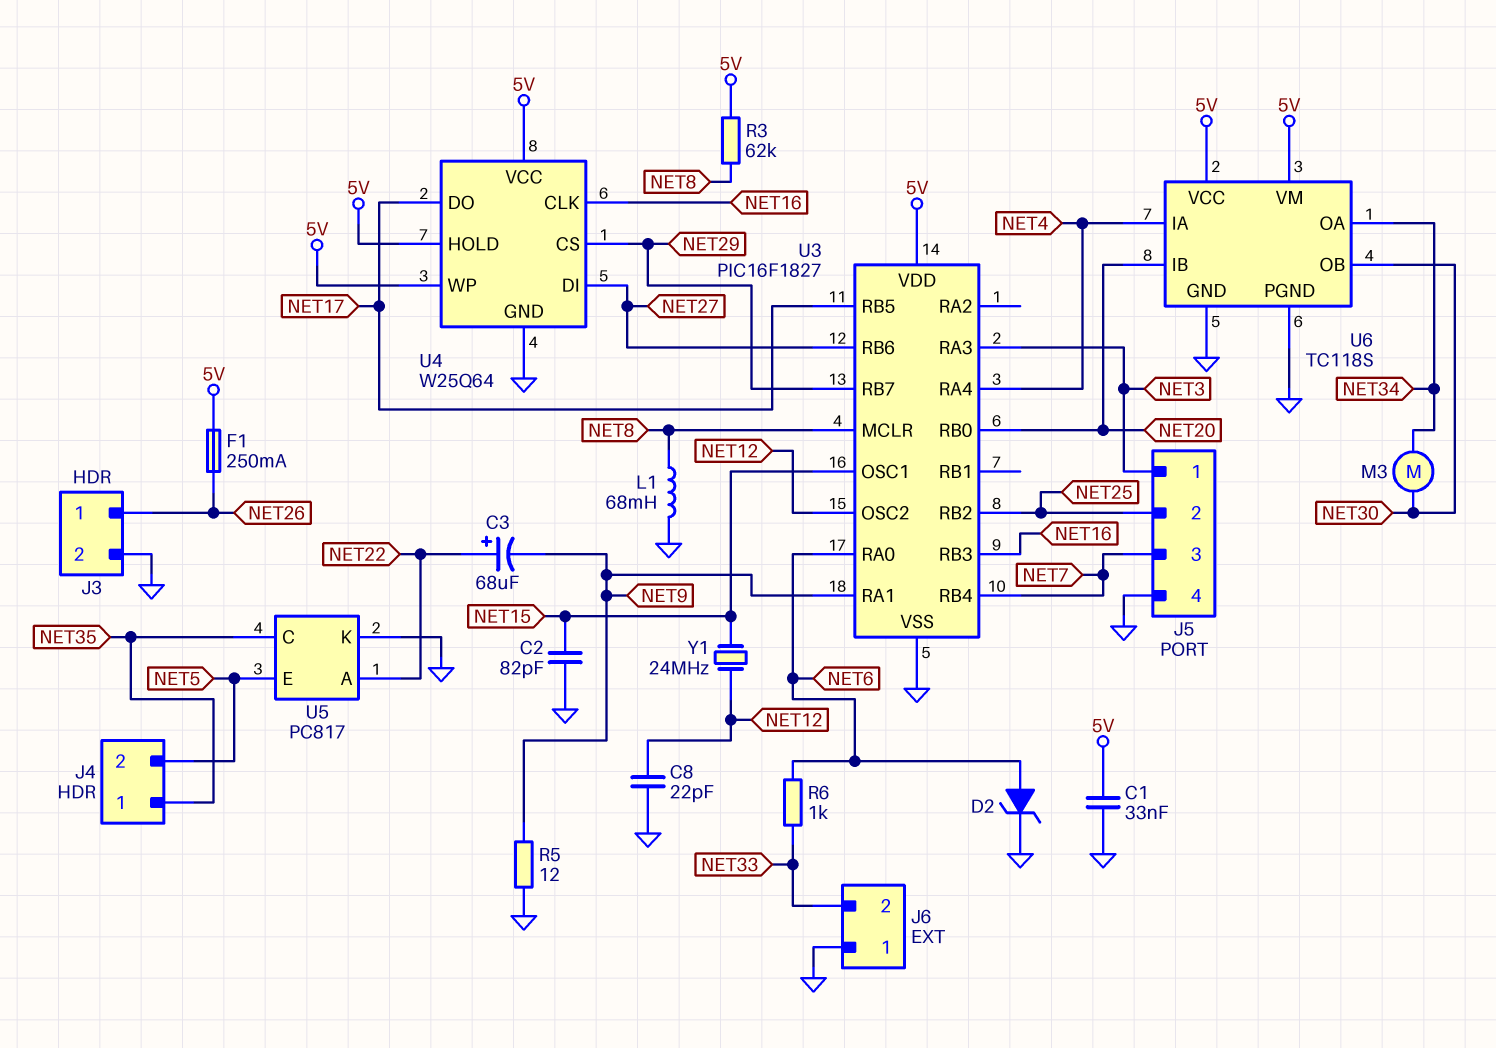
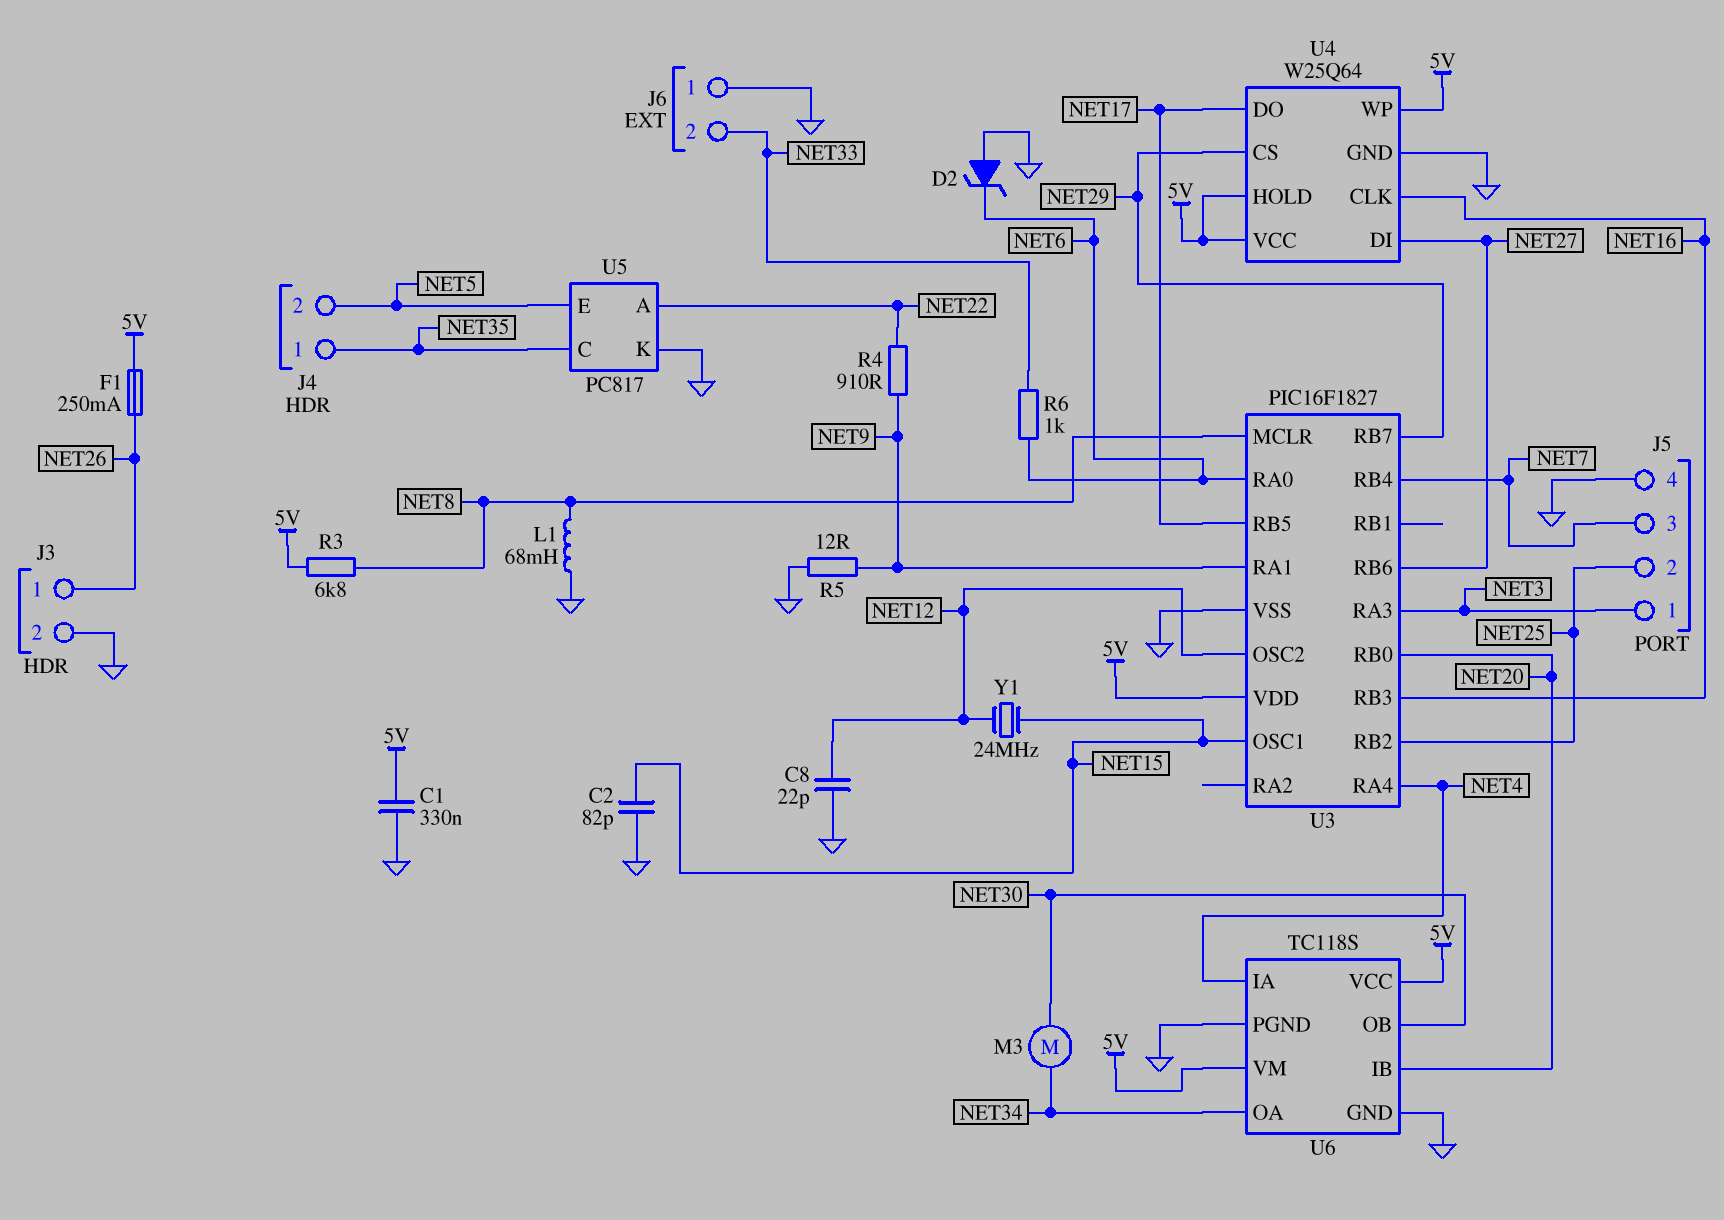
C1: 33nF (5V, GND) -> 330nF (5V, GND)
C3: 68uF (plus NET22, minus NET9) -> none
D2: zener (A NET6, K GND) -> zener (A GND, K NET6)
R3: 62k (5V, NET8) -> 6.8k (5V, NET8)
R4: none -> 910 (NET9, NET22)

